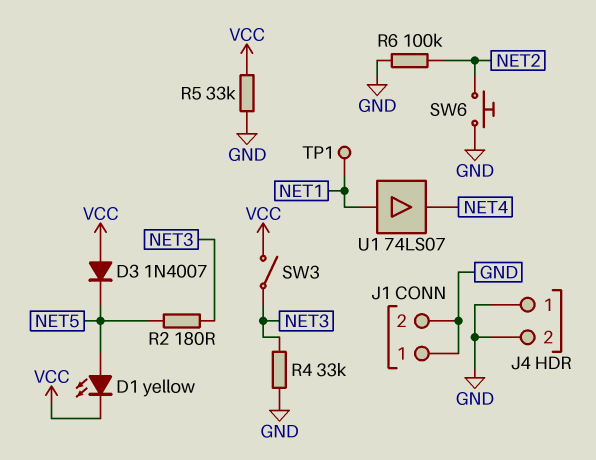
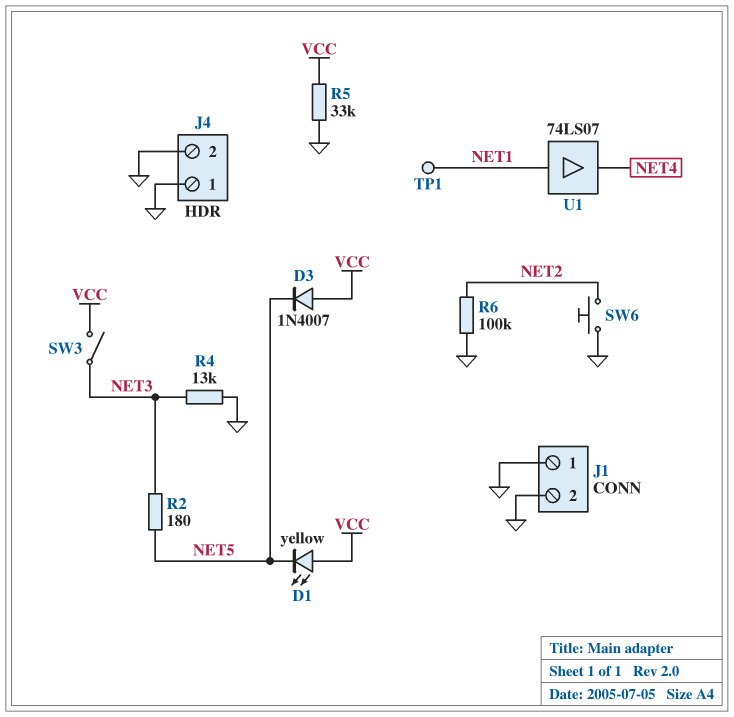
D1: LED yellow (A NET5, K VCC) -> LED yellow (A VCC, K NET5)
R4: 33k (GND, NET3) -> 13k (GND, NET3)

